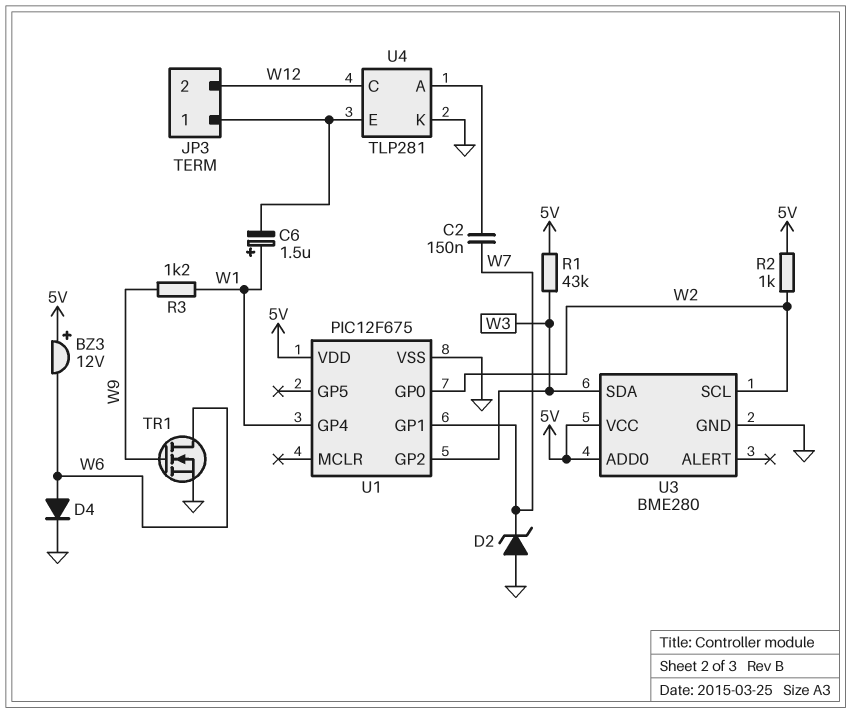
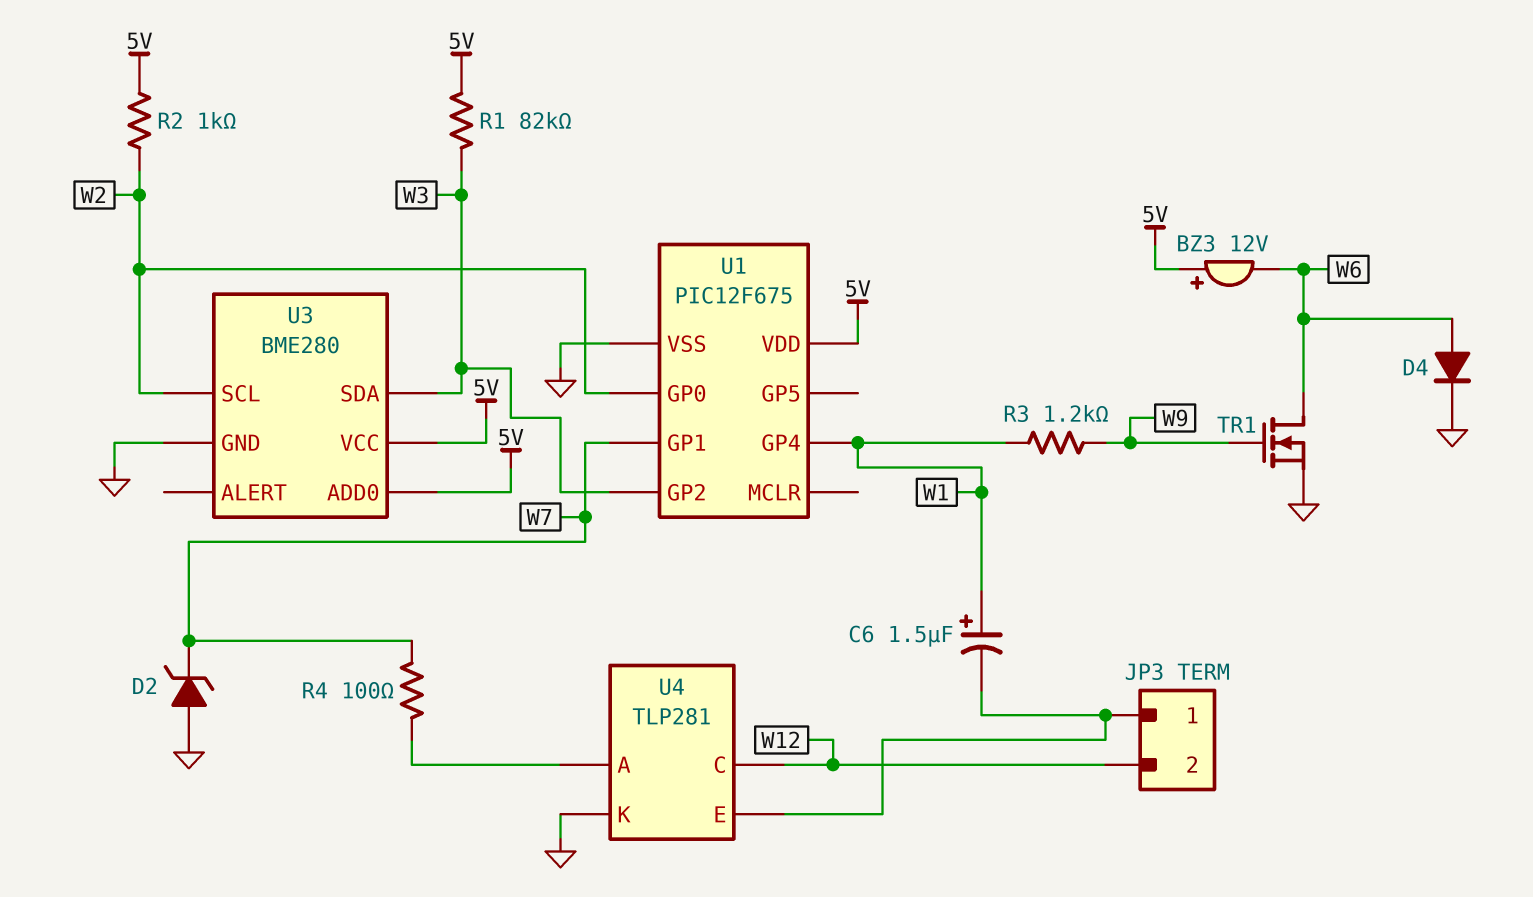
C2: 150nF (U4/A, W7) -> none
R1: 43k (5V, W3) -> 82k (5V, W3)
R4: none -> 100 (U4/A, W7)

